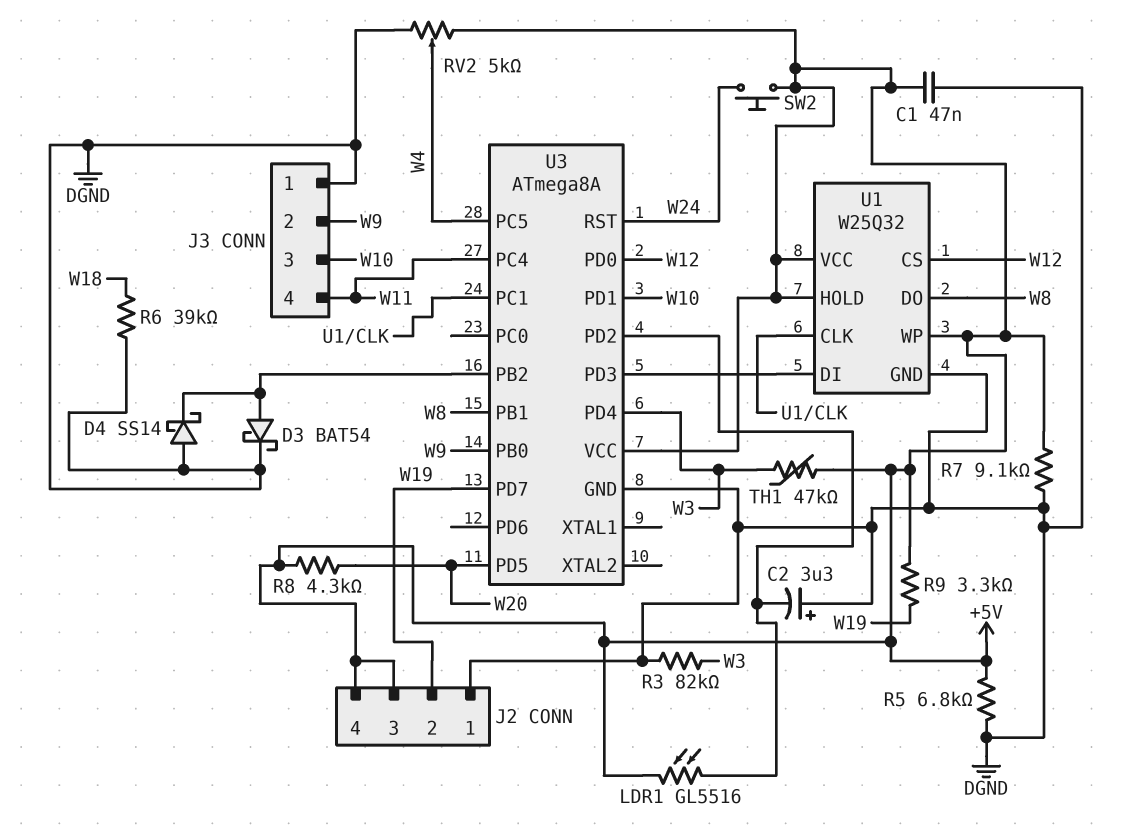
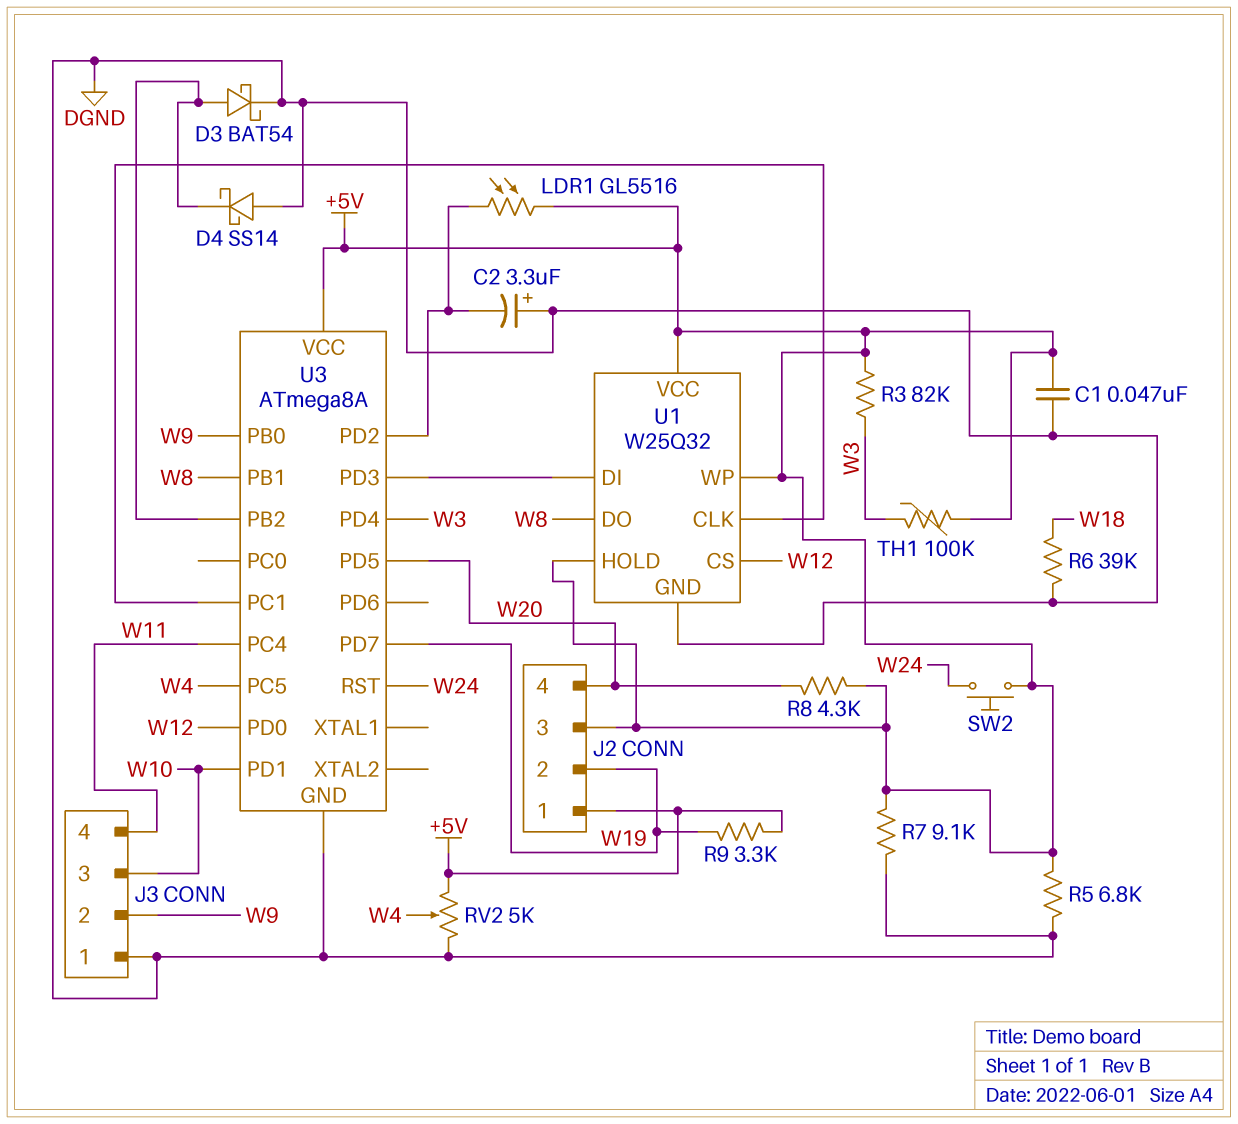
J2 pin 1: DGND -> +5V
J2 pin 4: +5V -> W20
R3: 82k (DGND, W3) -> 82k (+5V, W3)
TH1: 47k (+5V, W3) -> 100k (+5V, W3)

